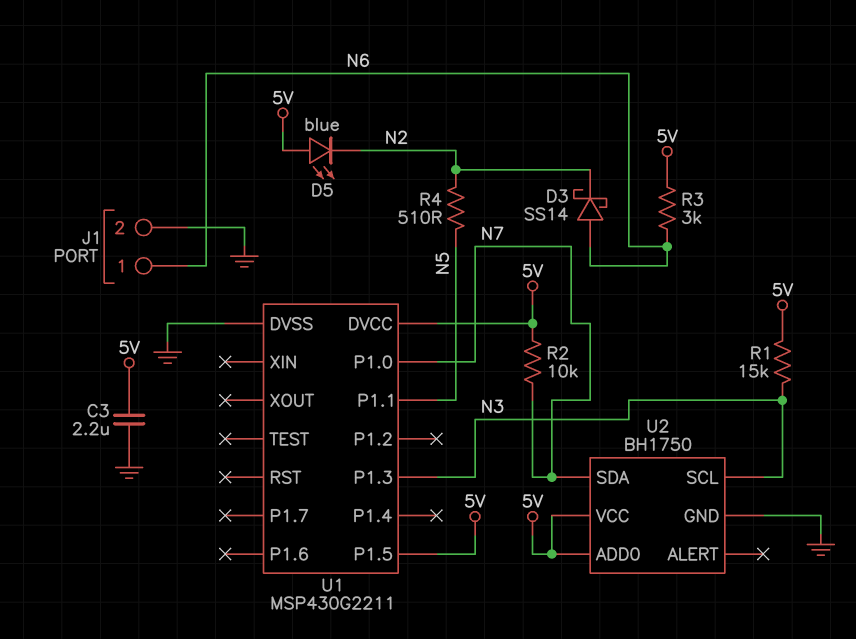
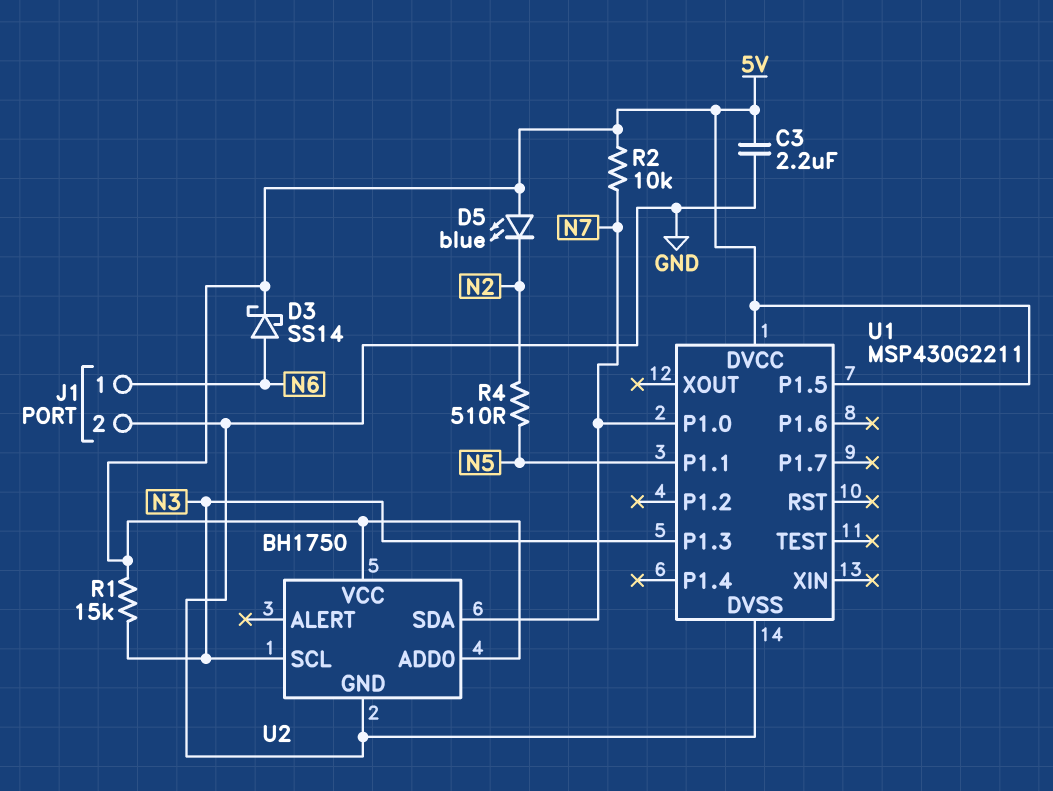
D3: schottky SS14 (A N6, K N2) -> schottky SS14 (A N6, K 5V)
R3: 3k (5V, N6) -> none

